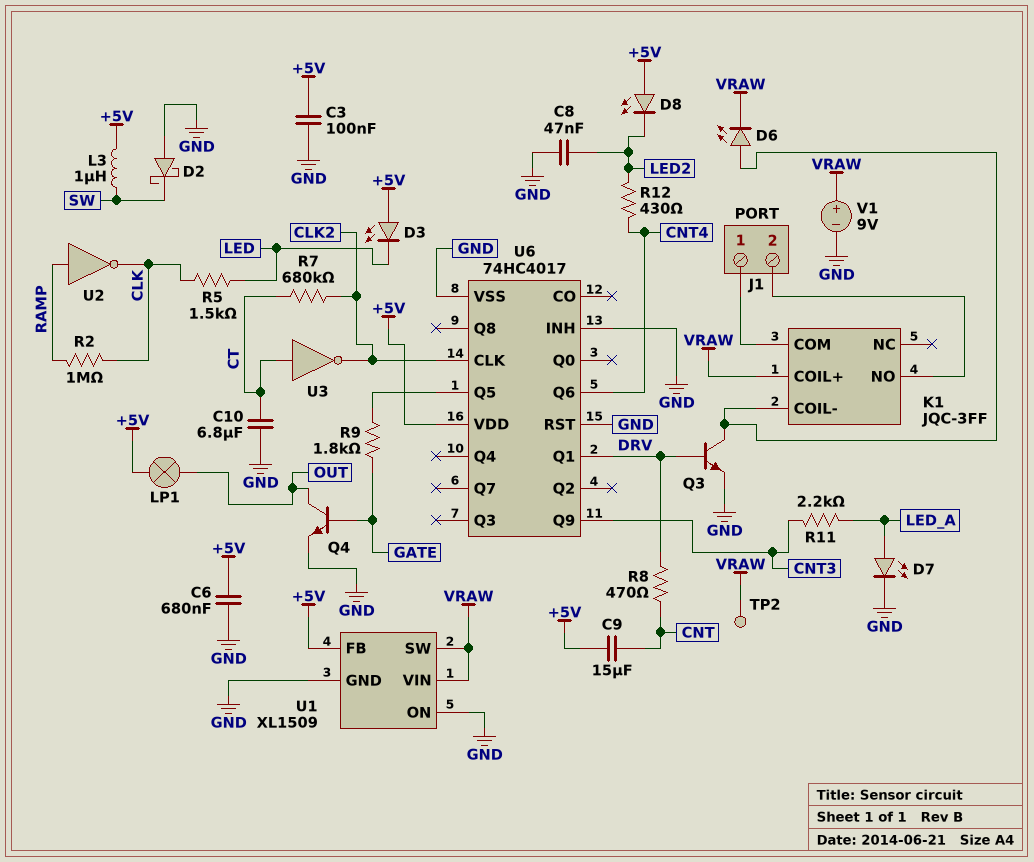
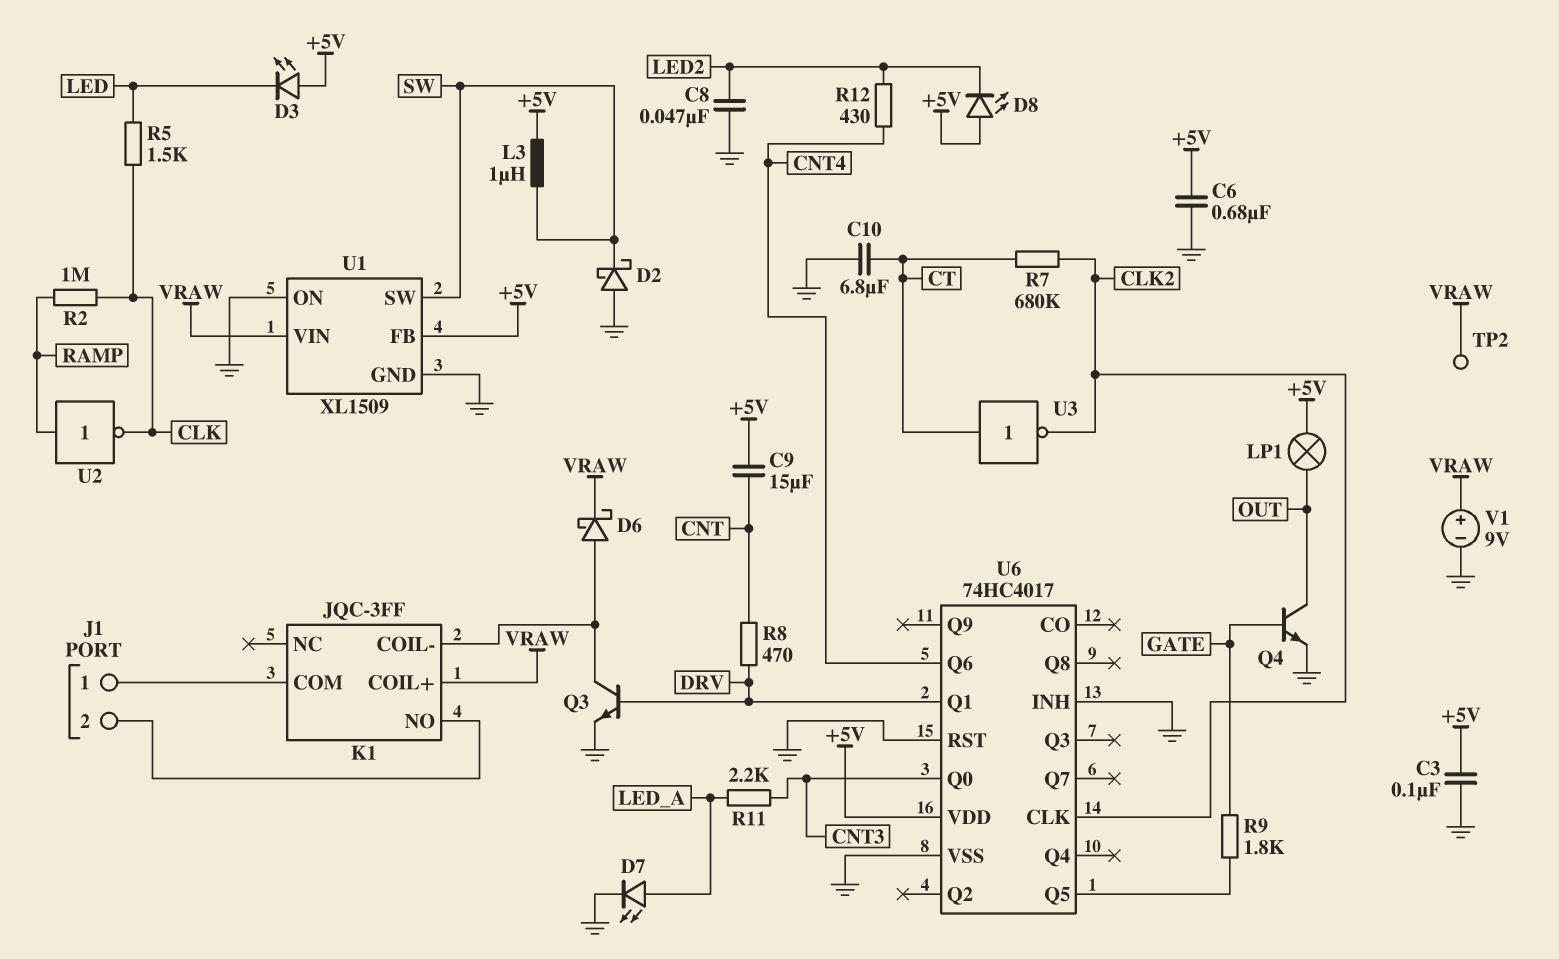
D6: LED (A K1/COIL-, K VRAW) -> schottky (A K1/COIL-, K VRAW)
U1 pin SW: VRAW -> SW
U6 pin Q0: none -> CNT3
U6 pin Q9: CNT3 -> none

